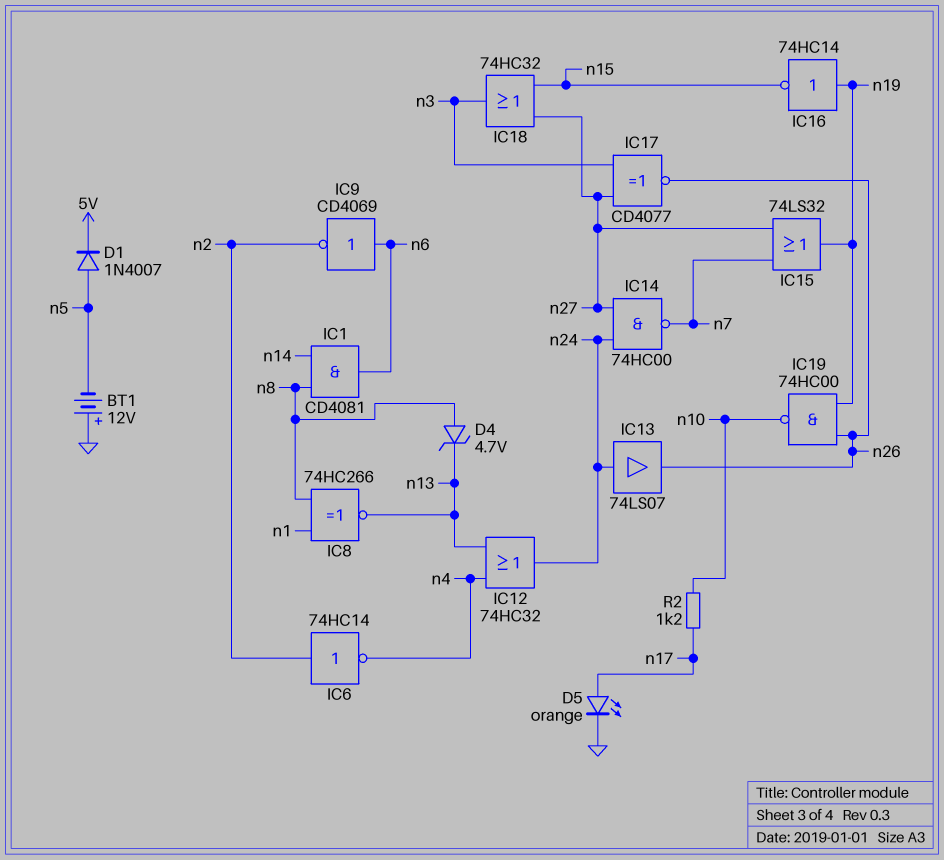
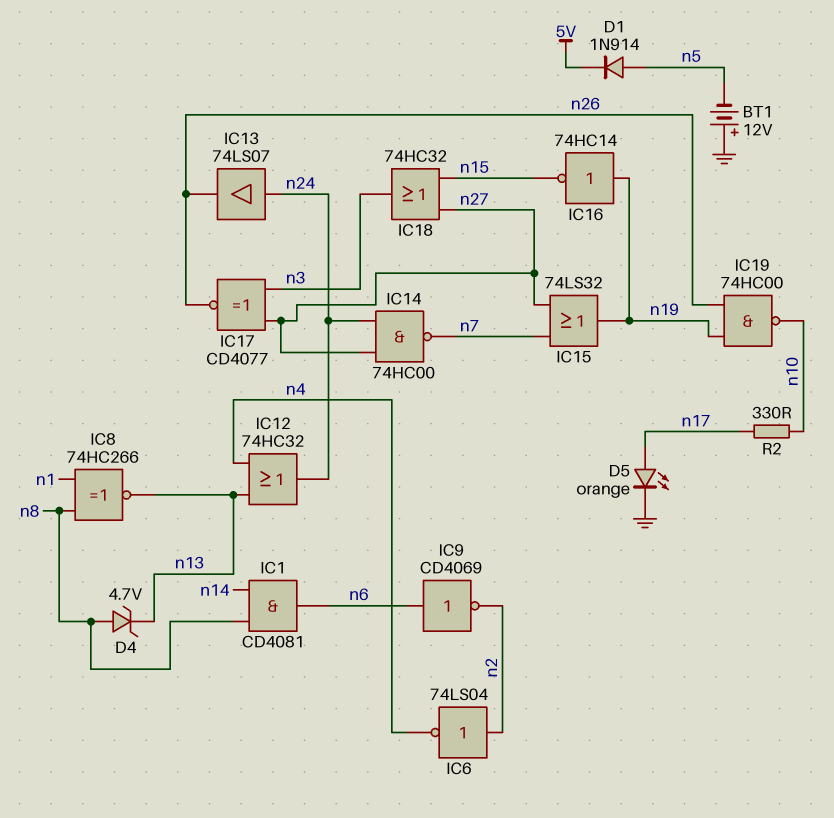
D1: diode 1N4007 (A n5, K 5V) -> diode 1N914 (A n5, K 5V)
IC6: NOT 74HC14 (in n2, out n4) -> NOT 74LS04 (in n2, out n4)
R2: 1.2k (n10, n17) -> 330 (n10, n17)

